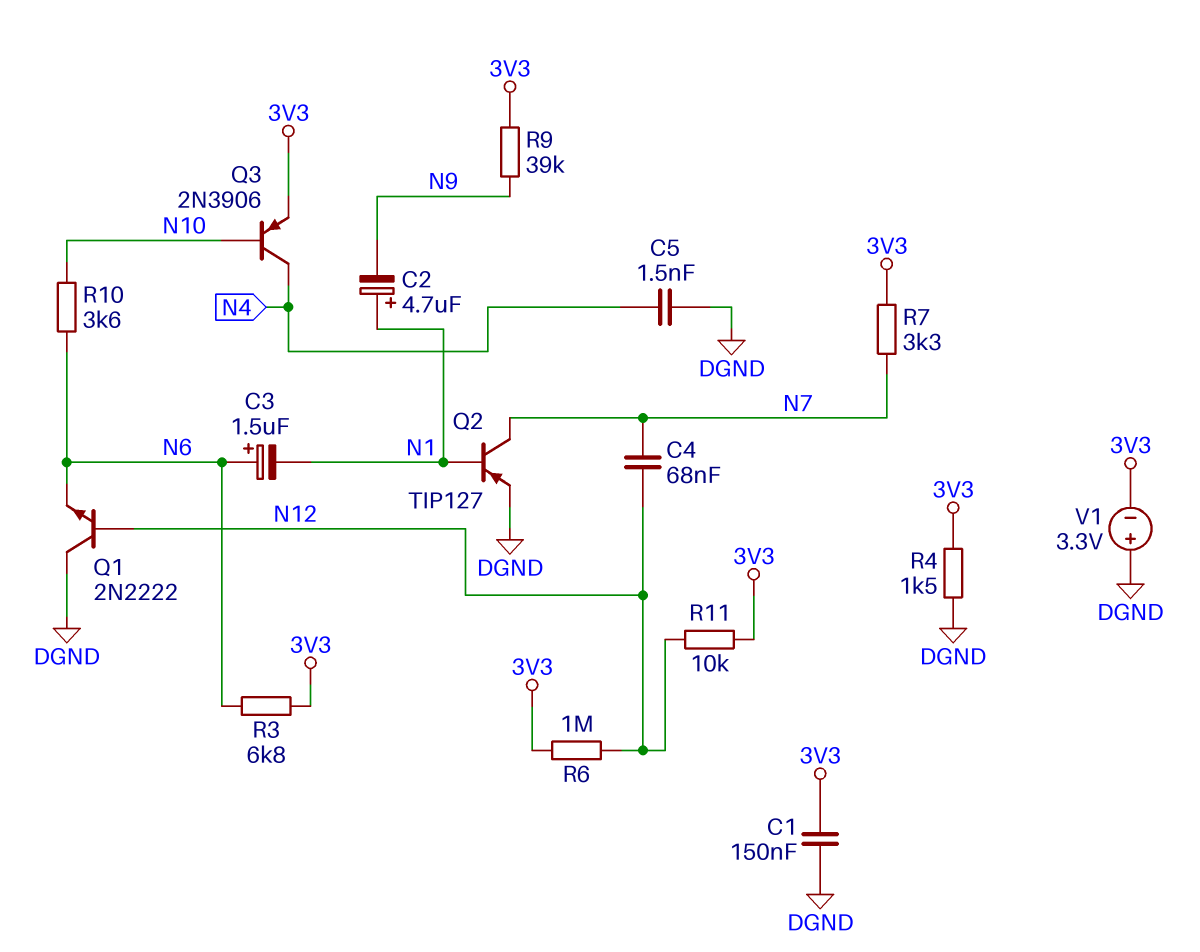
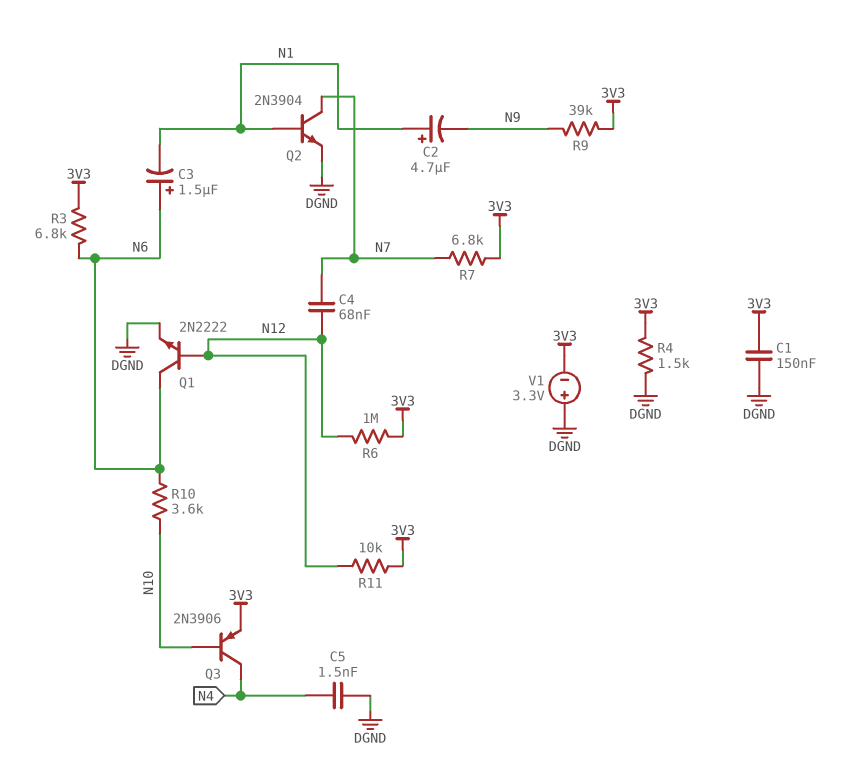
Q1: NPN 2N2222 (B N12, C DGND, E N6) -> NPN 2N2222 (B N12, C N6, E DGND)
Q2: PNP TIP127 (B N1, C N7, E DGND) -> NPN 2N3904 (B N1, C N7, E DGND)
R7: 3.3k (3V3, N7) -> 6.8k (3V3, N7)

